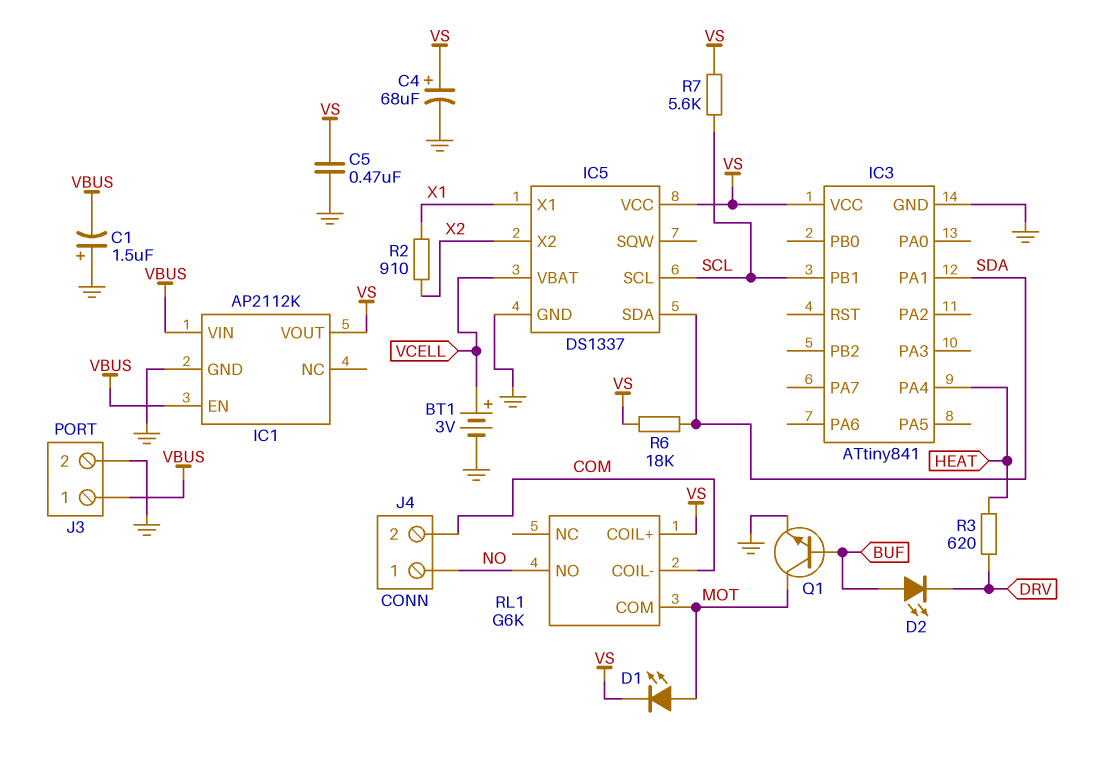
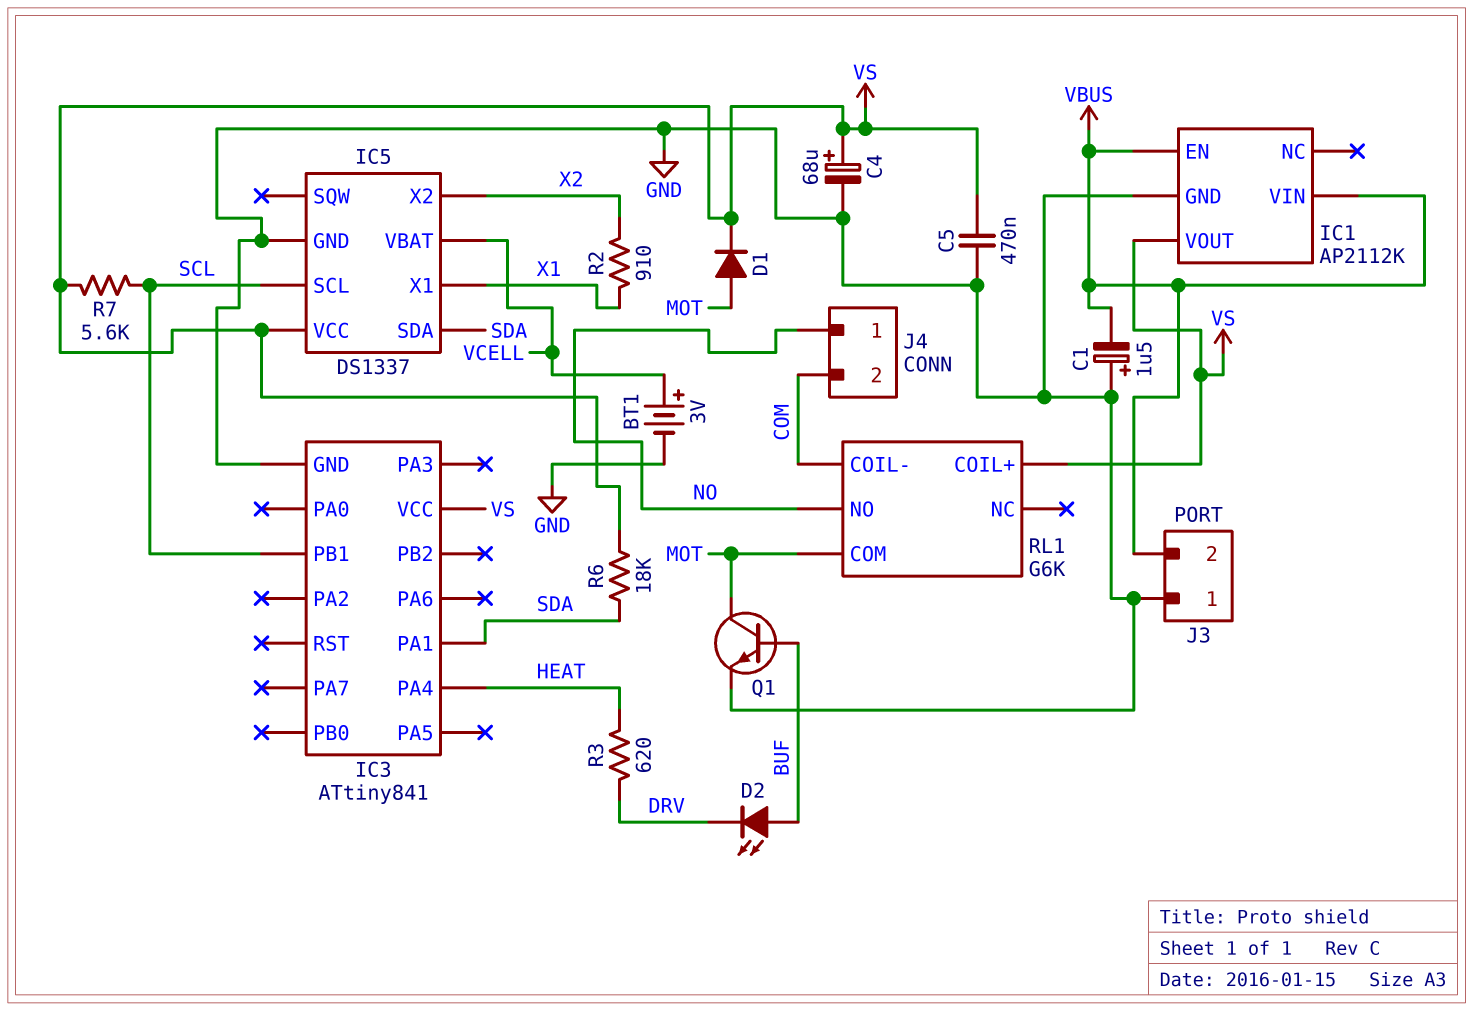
D1: LED (A MOT, K VS) -> diode (A MOT, K VS)
J3 pin 1: VBUS -> GND
J3 pin 2: GND -> VBUS

